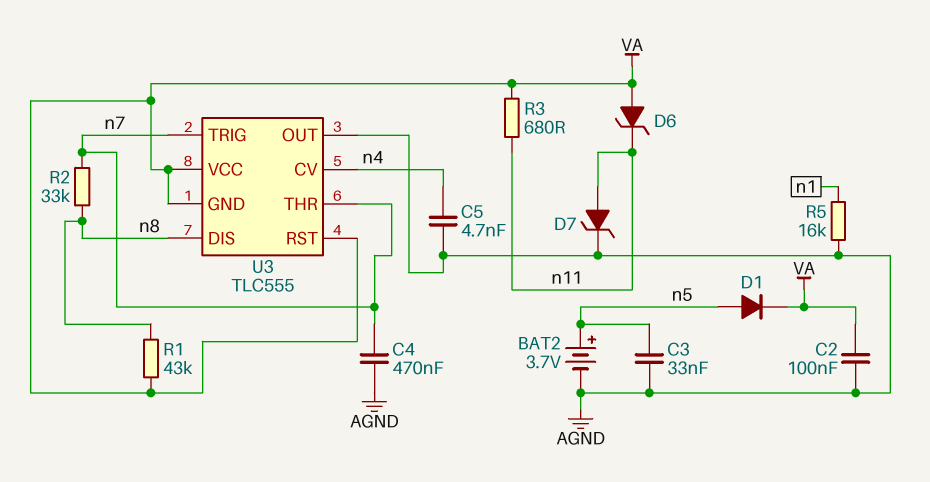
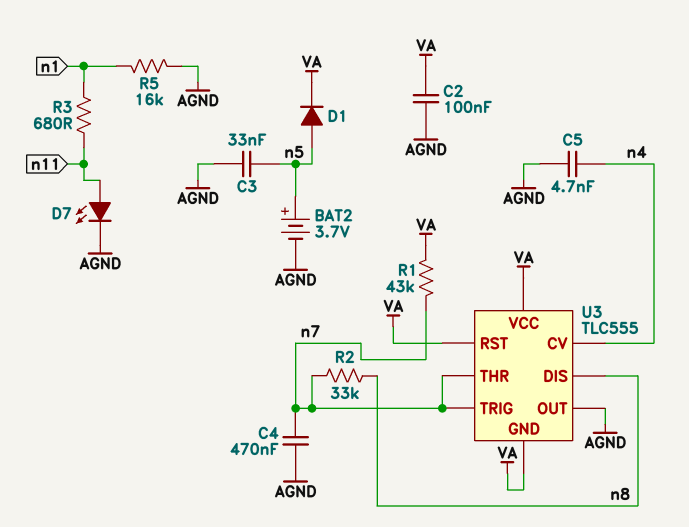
D6: zener (A VA, K n11) -> none
D7: zener (A n11, K AGND) -> LED (A n11, K AGND)
R1: 43k (VA, n8) -> 43k (VA, n7)
R3: 680 (VA, n11) -> 680 (n1, n11)

